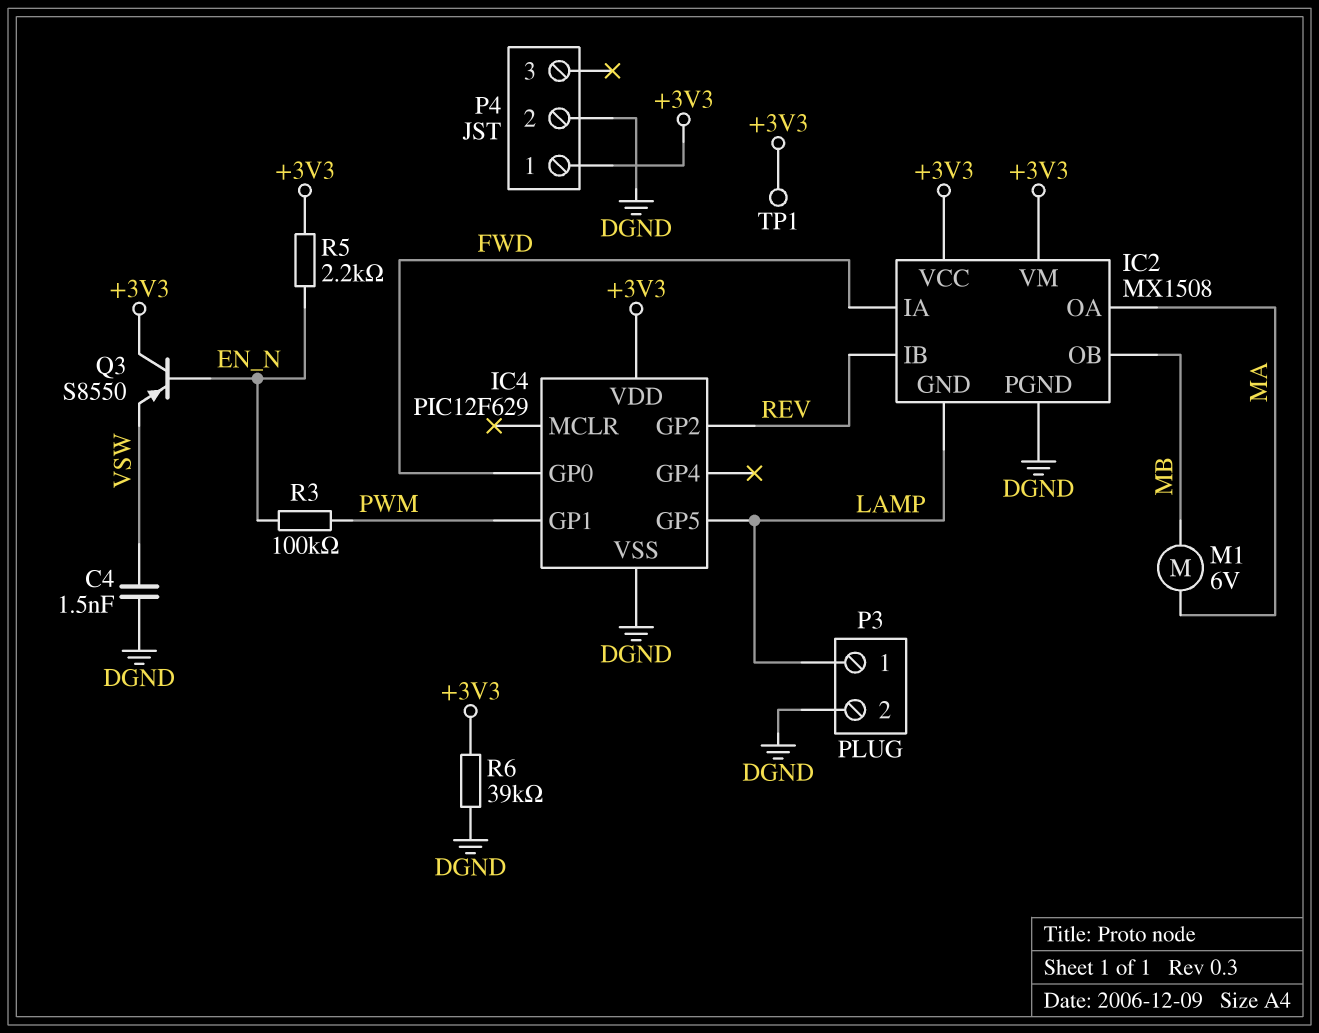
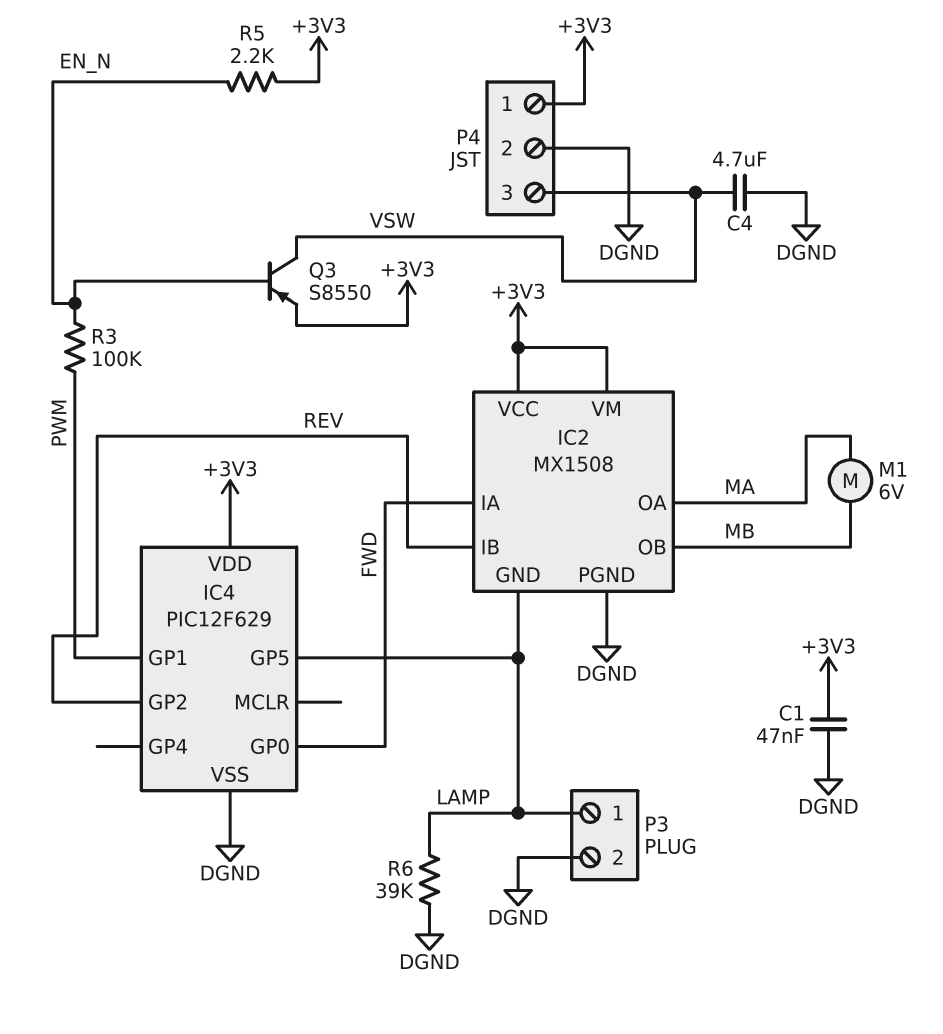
C1: none -> 47nF (+3V3, DGND)
C4: 1.5nF (DGND, VSW) -> 4.7uF (DGND, VSW)
P4 pin 3: none -> VSW
Q3: PNP S8550 (B EN_N, C +3V3, E VSW) -> PNP S8550 (B EN_N, C VSW, E +3V3)
R6: 39k (+3V3, DGND) -> 39k (DGND, LAMP)
TP1: test point (+3V3) -> none

